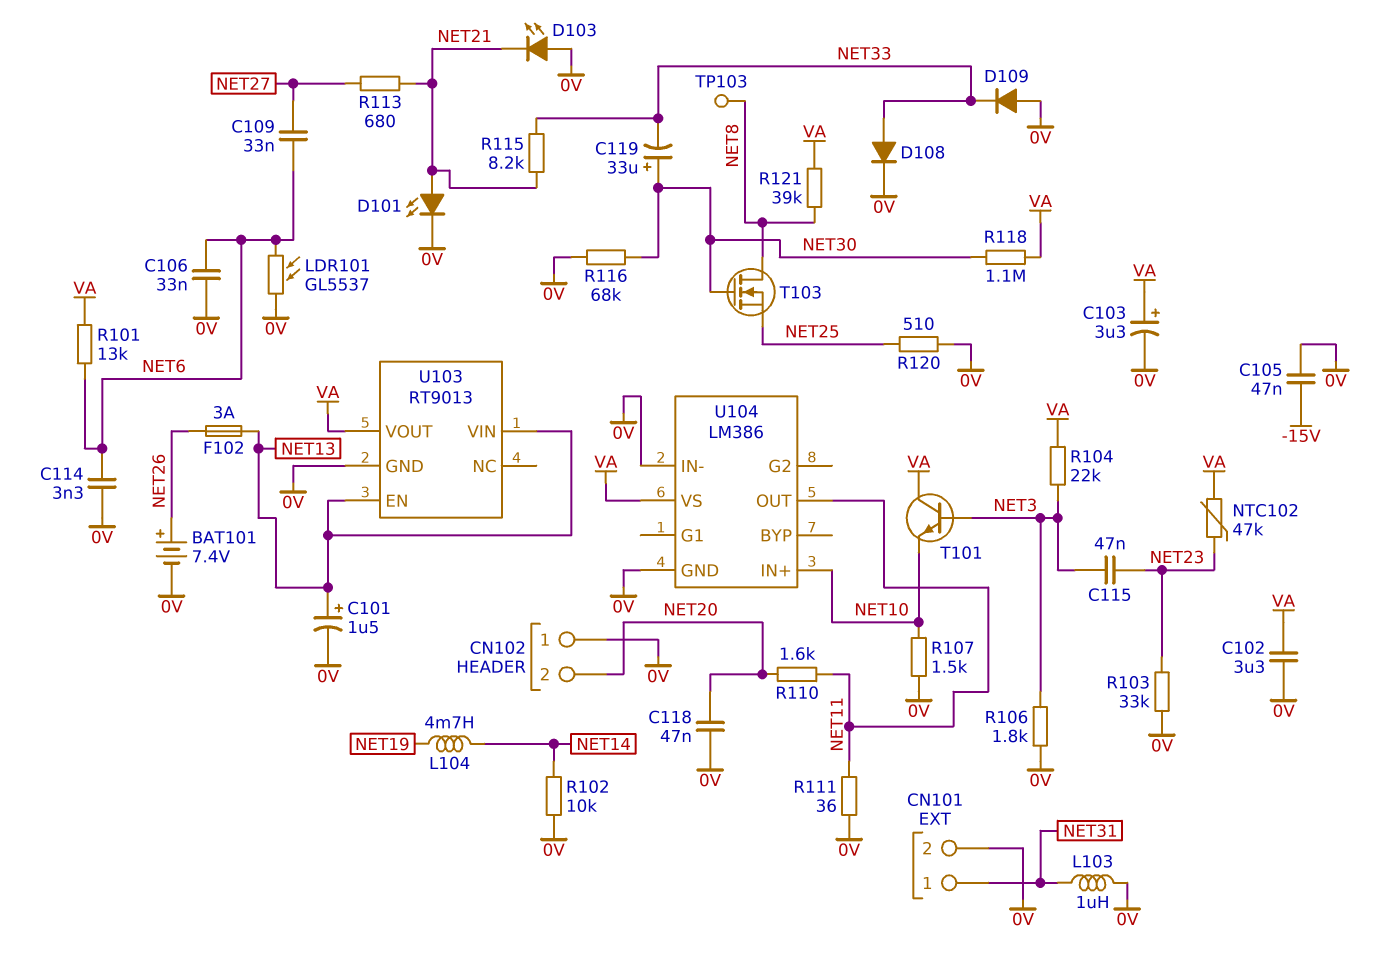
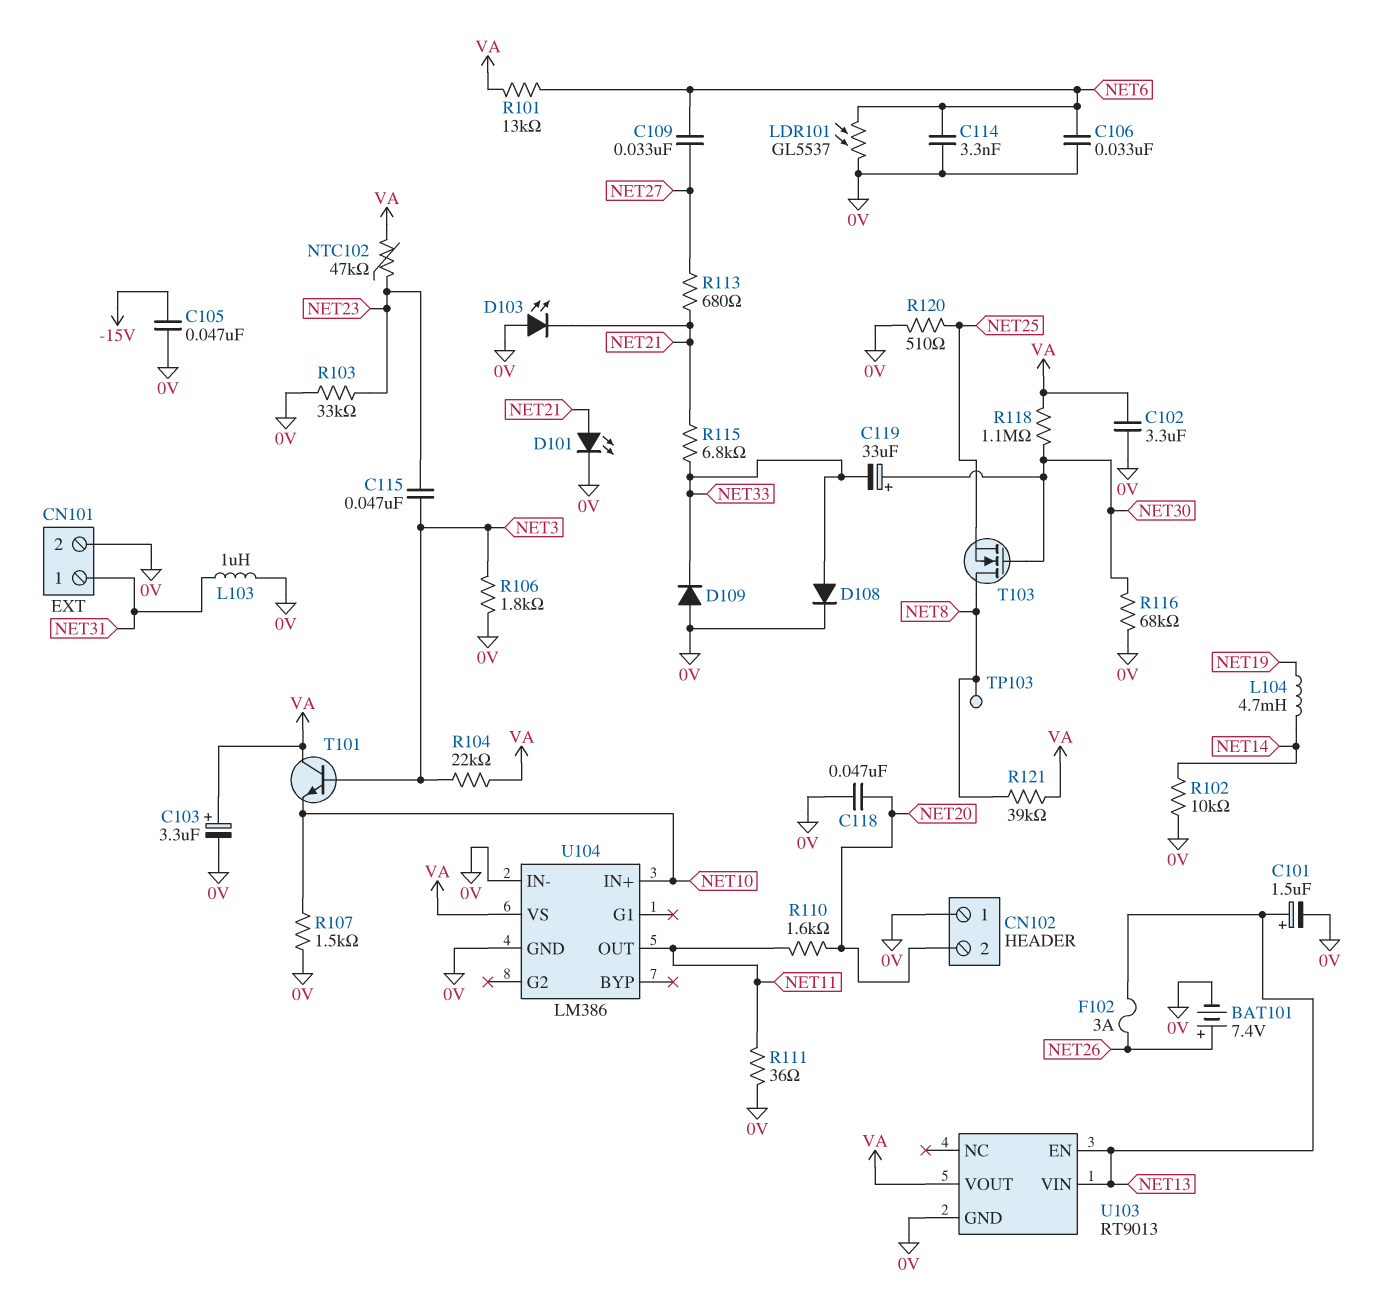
R115: 8.2k (NET21, NET33) -> 6.8k (NET21, NET33)

